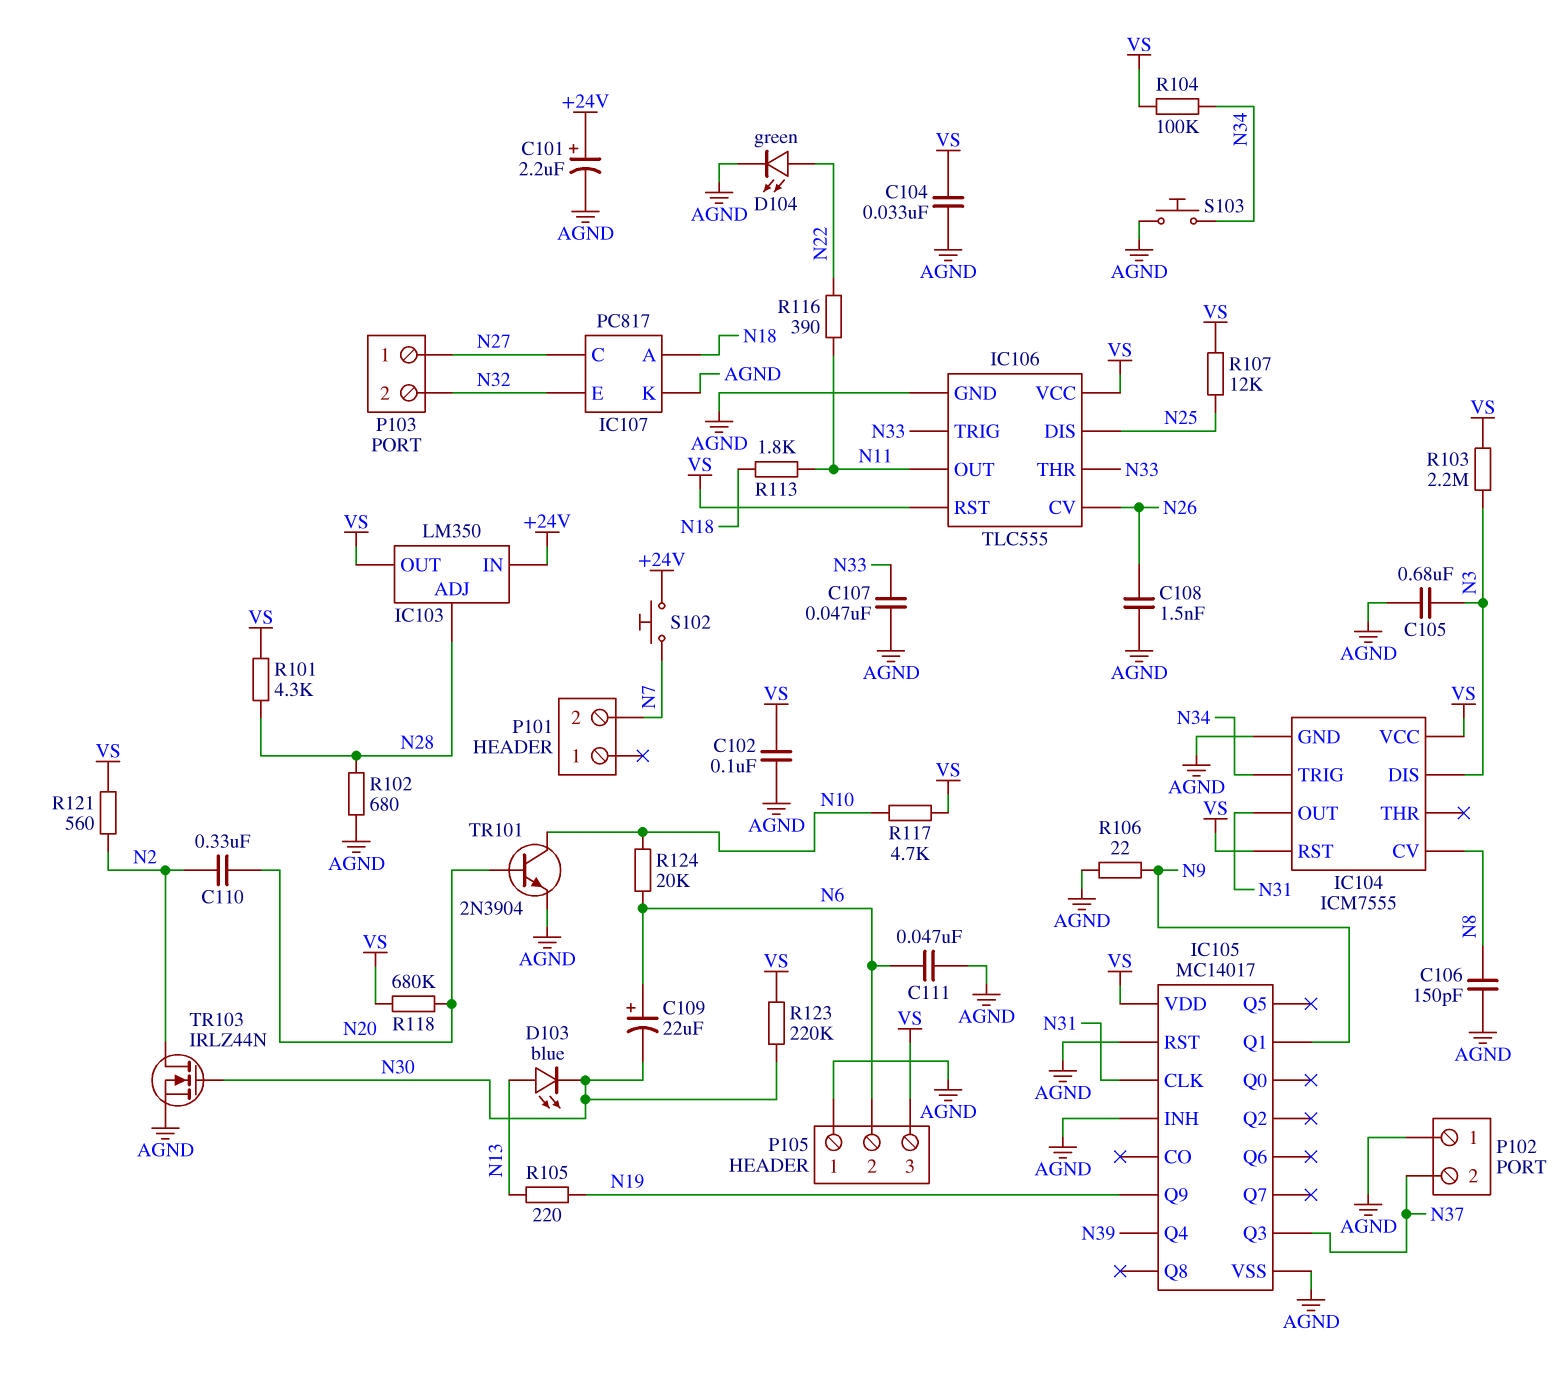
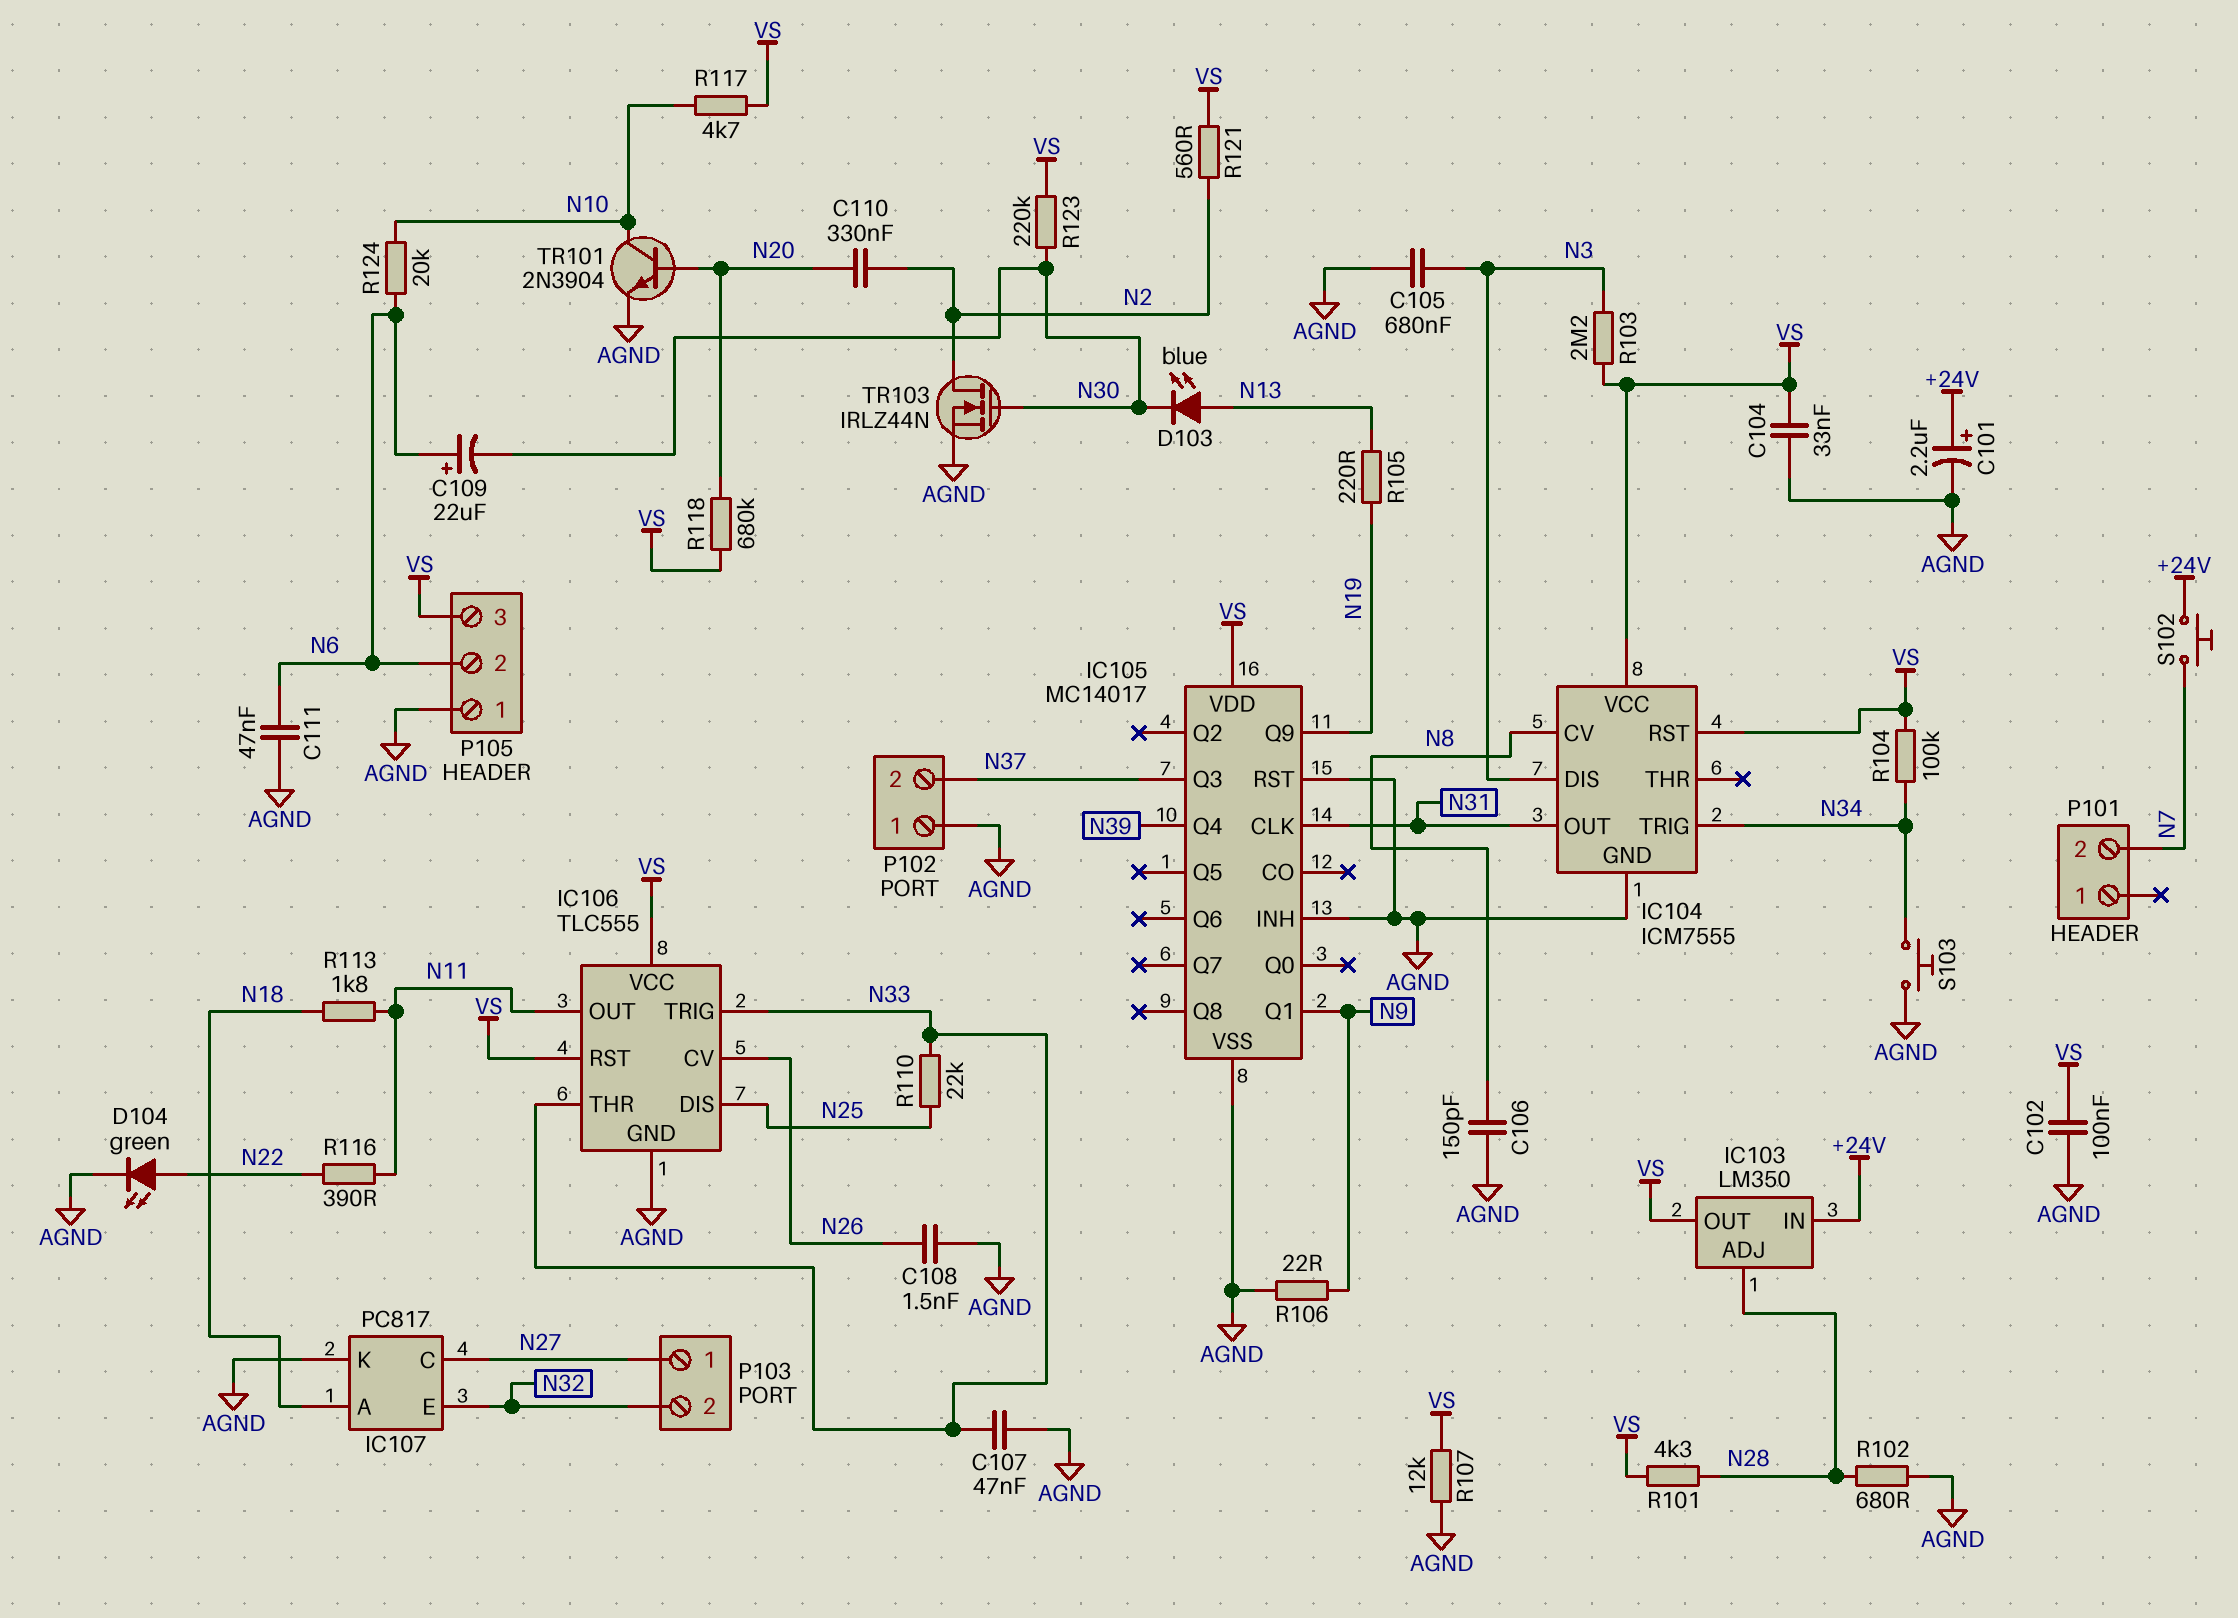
R107: 12k (N25, VS) -> 12k (AGND, VS)
R110: none -> 22k (N25, N33)

